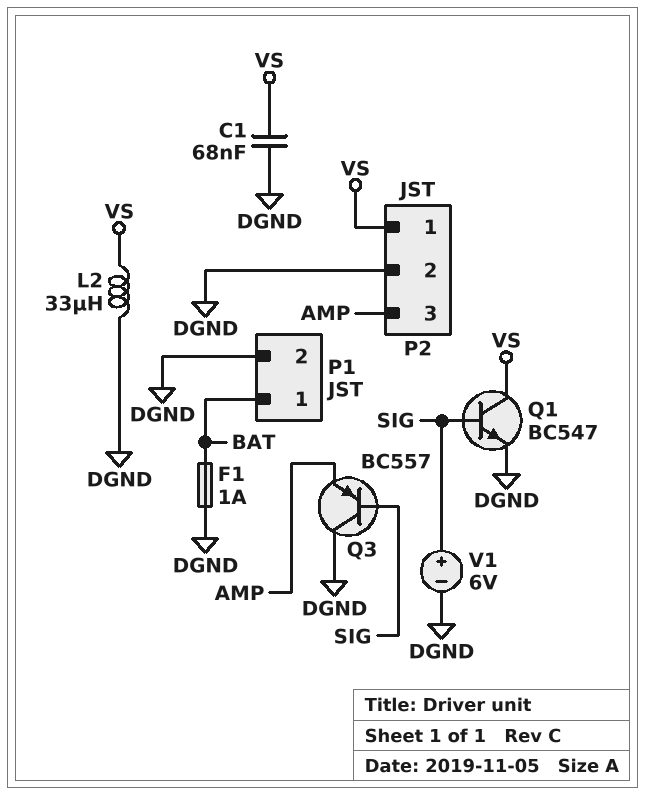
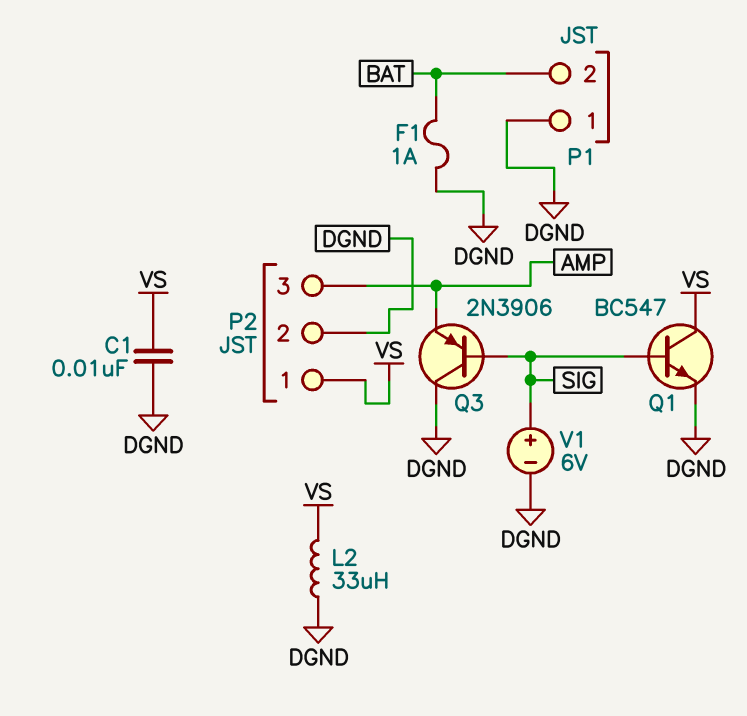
C1: 68nF (DGND, VS) -> 10nF (DGND, VS)
P1 pin 1: BAT -> DGND
P1 pin 2: DGND -> BAT
Q3: PNP BC557 (B SIG, C DGND, E AMP) -> PNP 2N3906 (B SIG, C DGND, E AMP)

